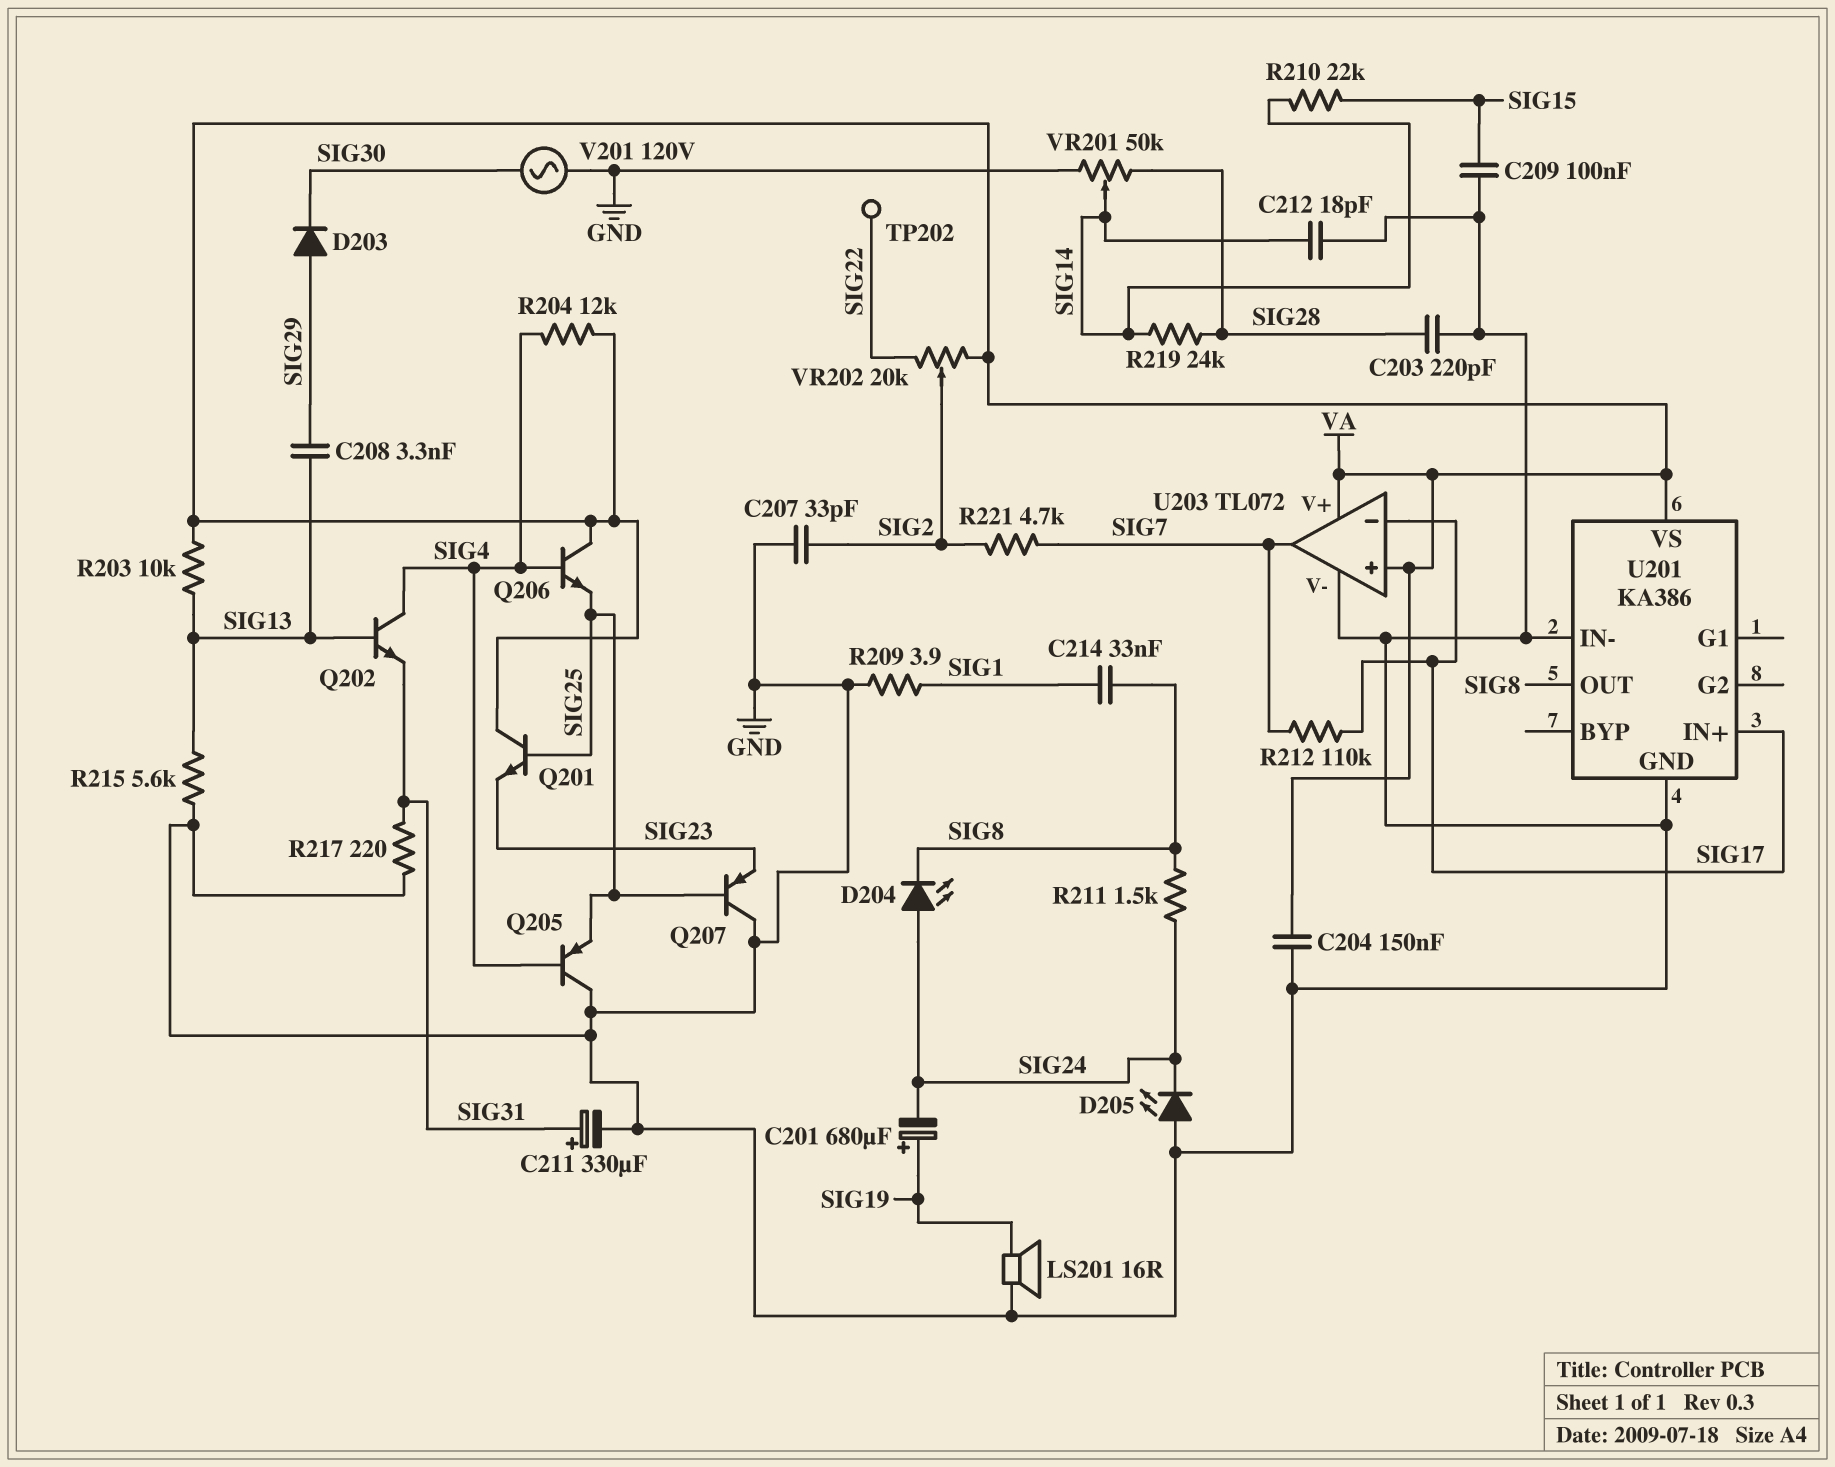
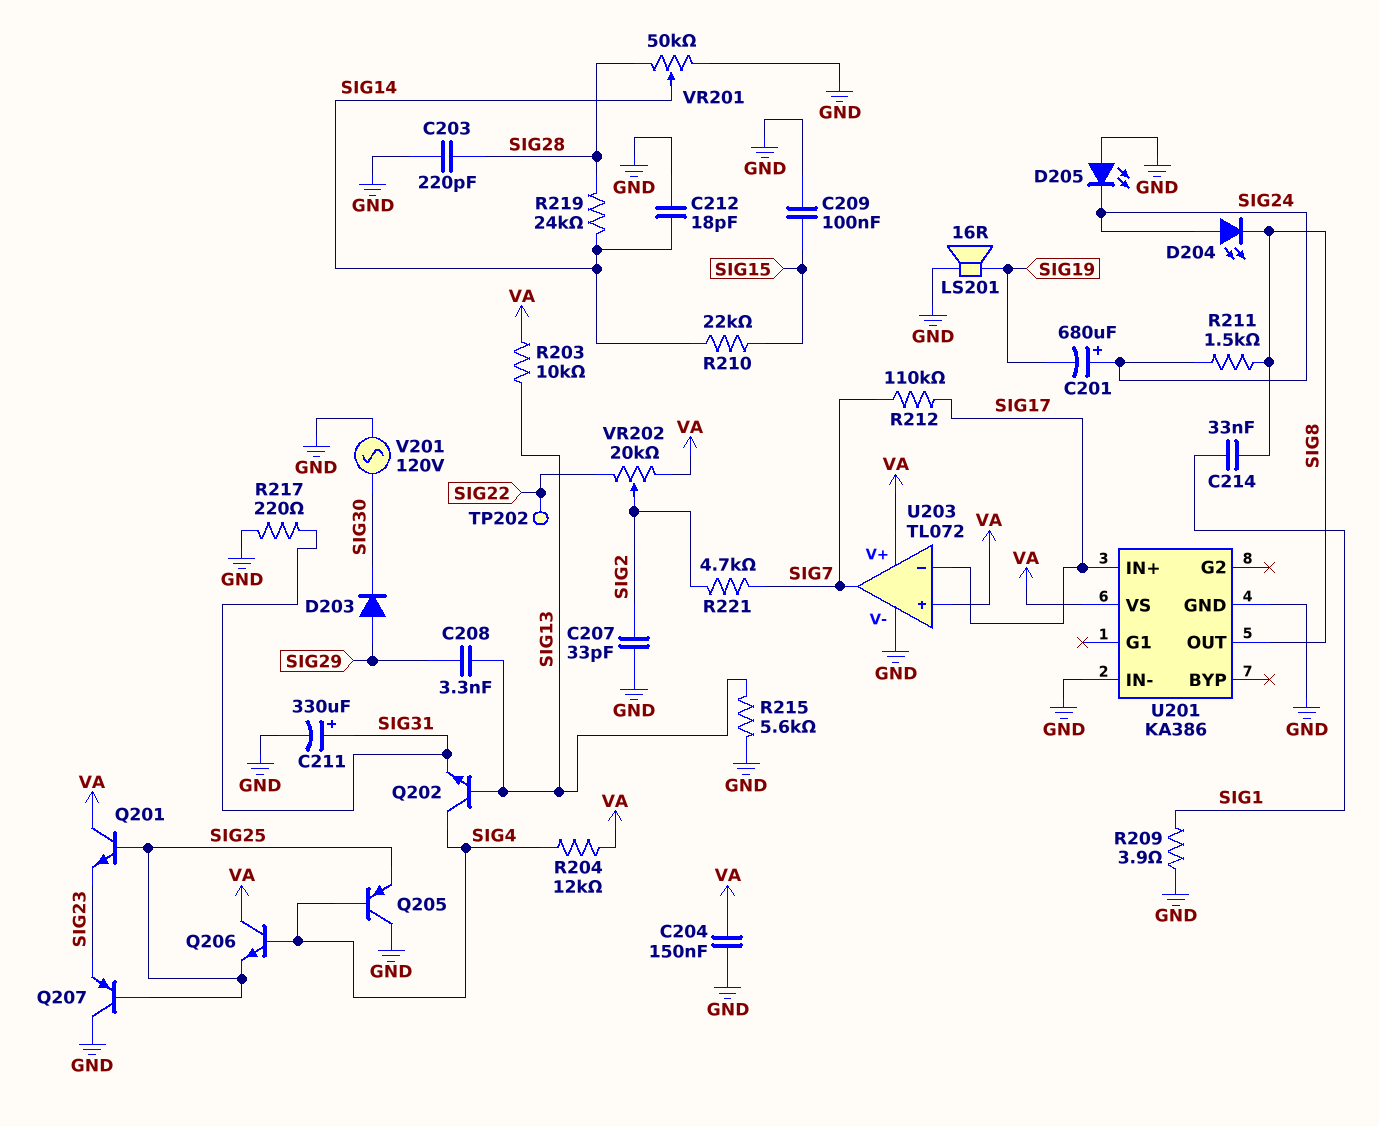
C201: 680uF (plus SIG19, minus SIG24) -> 680uF (plus SIG24, minus SIG19)

